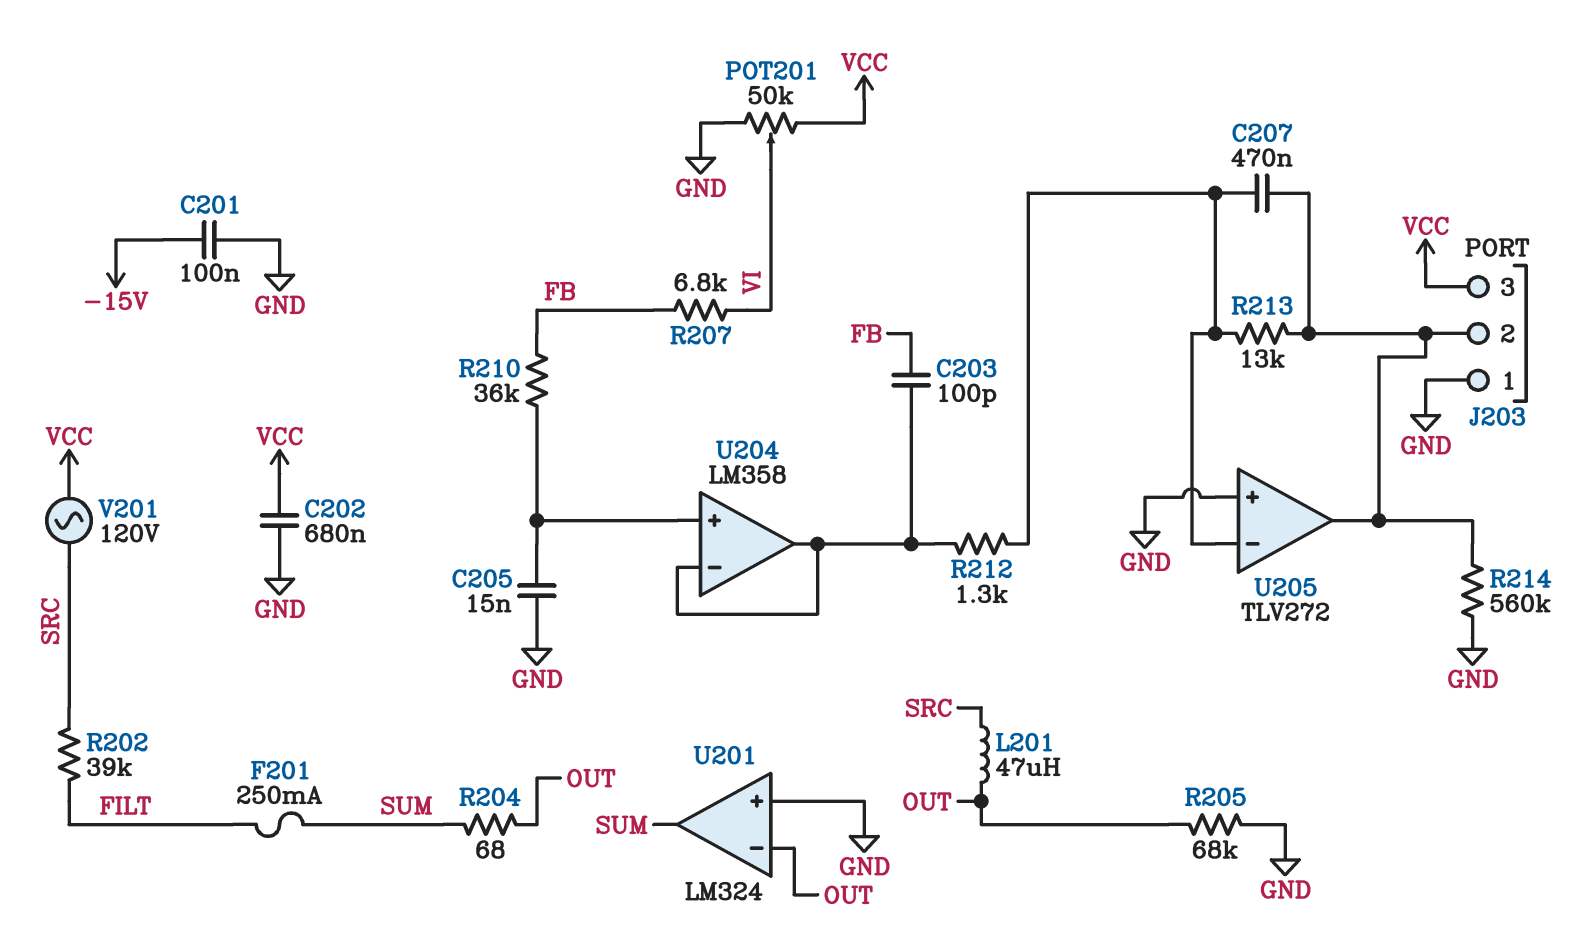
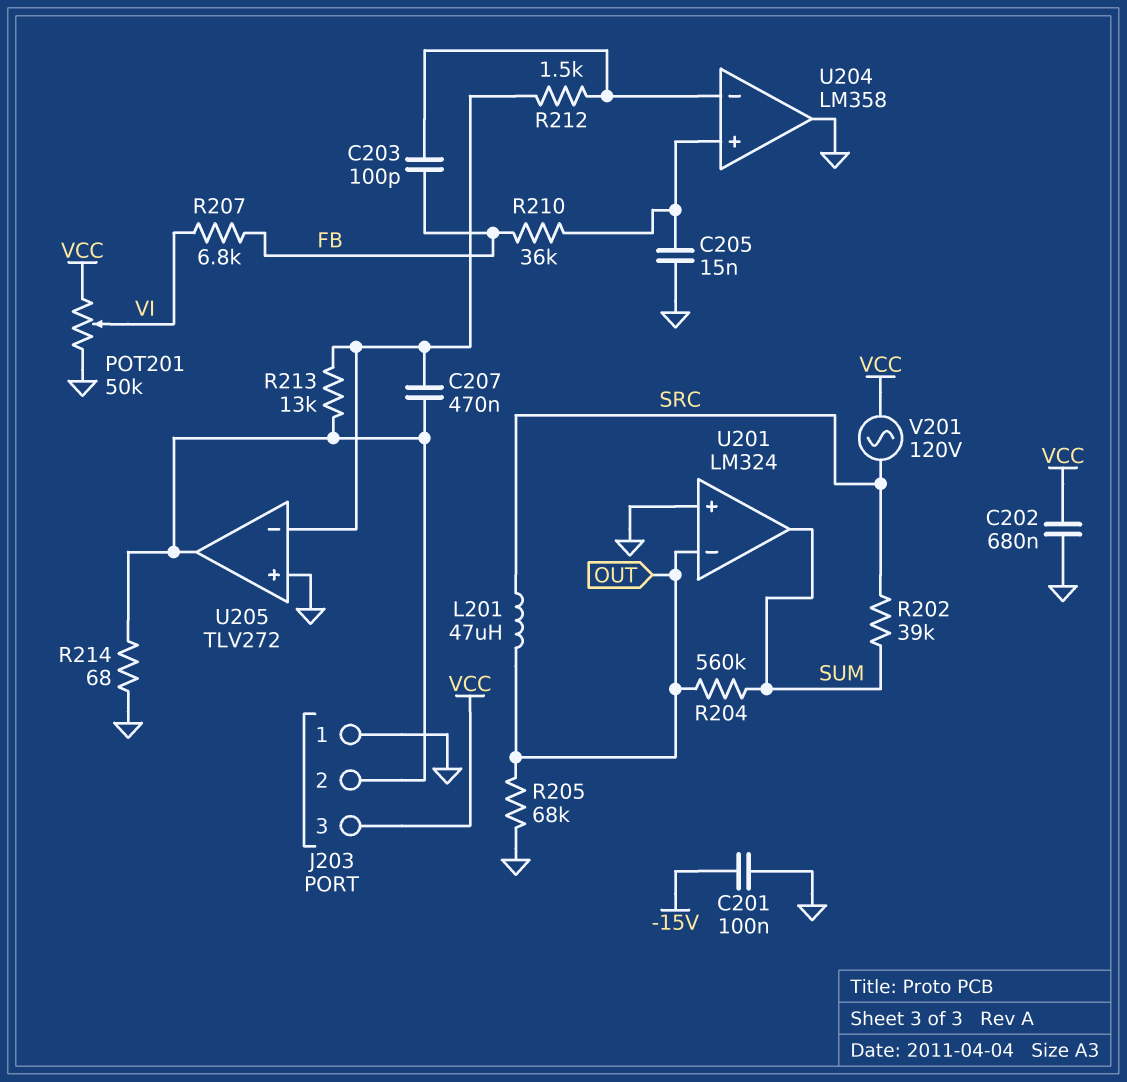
F201: 250mA (FILT, SUM) -> none
R202: 39k (FILT, SRC) -> 39k (SRC, SUM)
R204: 68 (OUT, SUM) -> 560k (OUT, SUM)
R212: 1.3k (U204/in-, U205/in-) -> 1.5k (U204/in-, U205/in-)
R214: 560k (GND, J203/2) -> 68 (GND, J203/2)
U204 pin out: U204/in- -> GND

